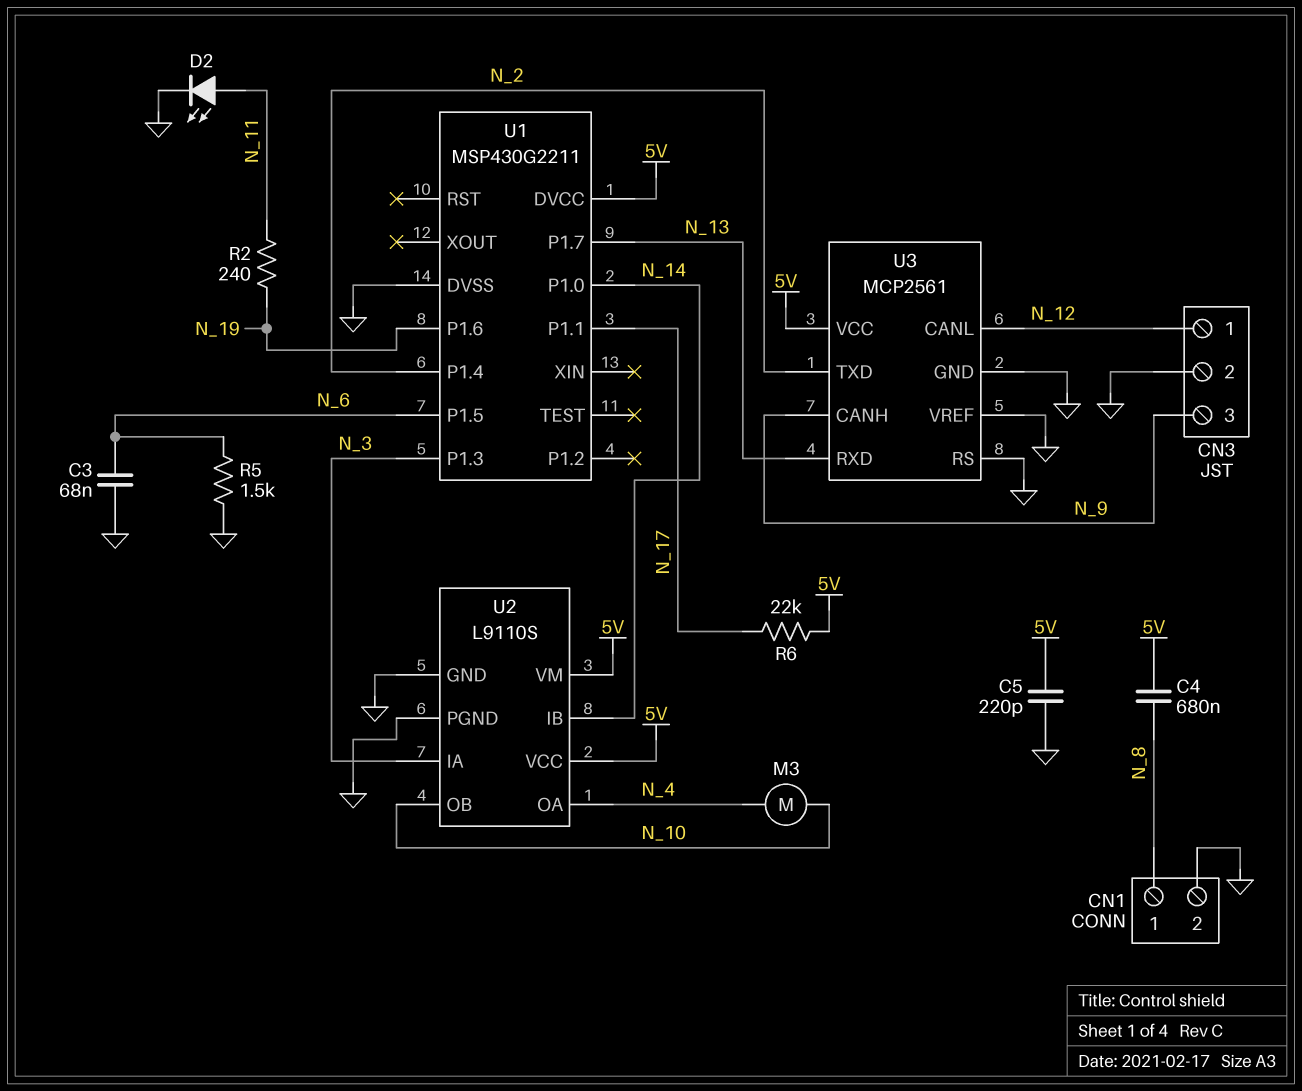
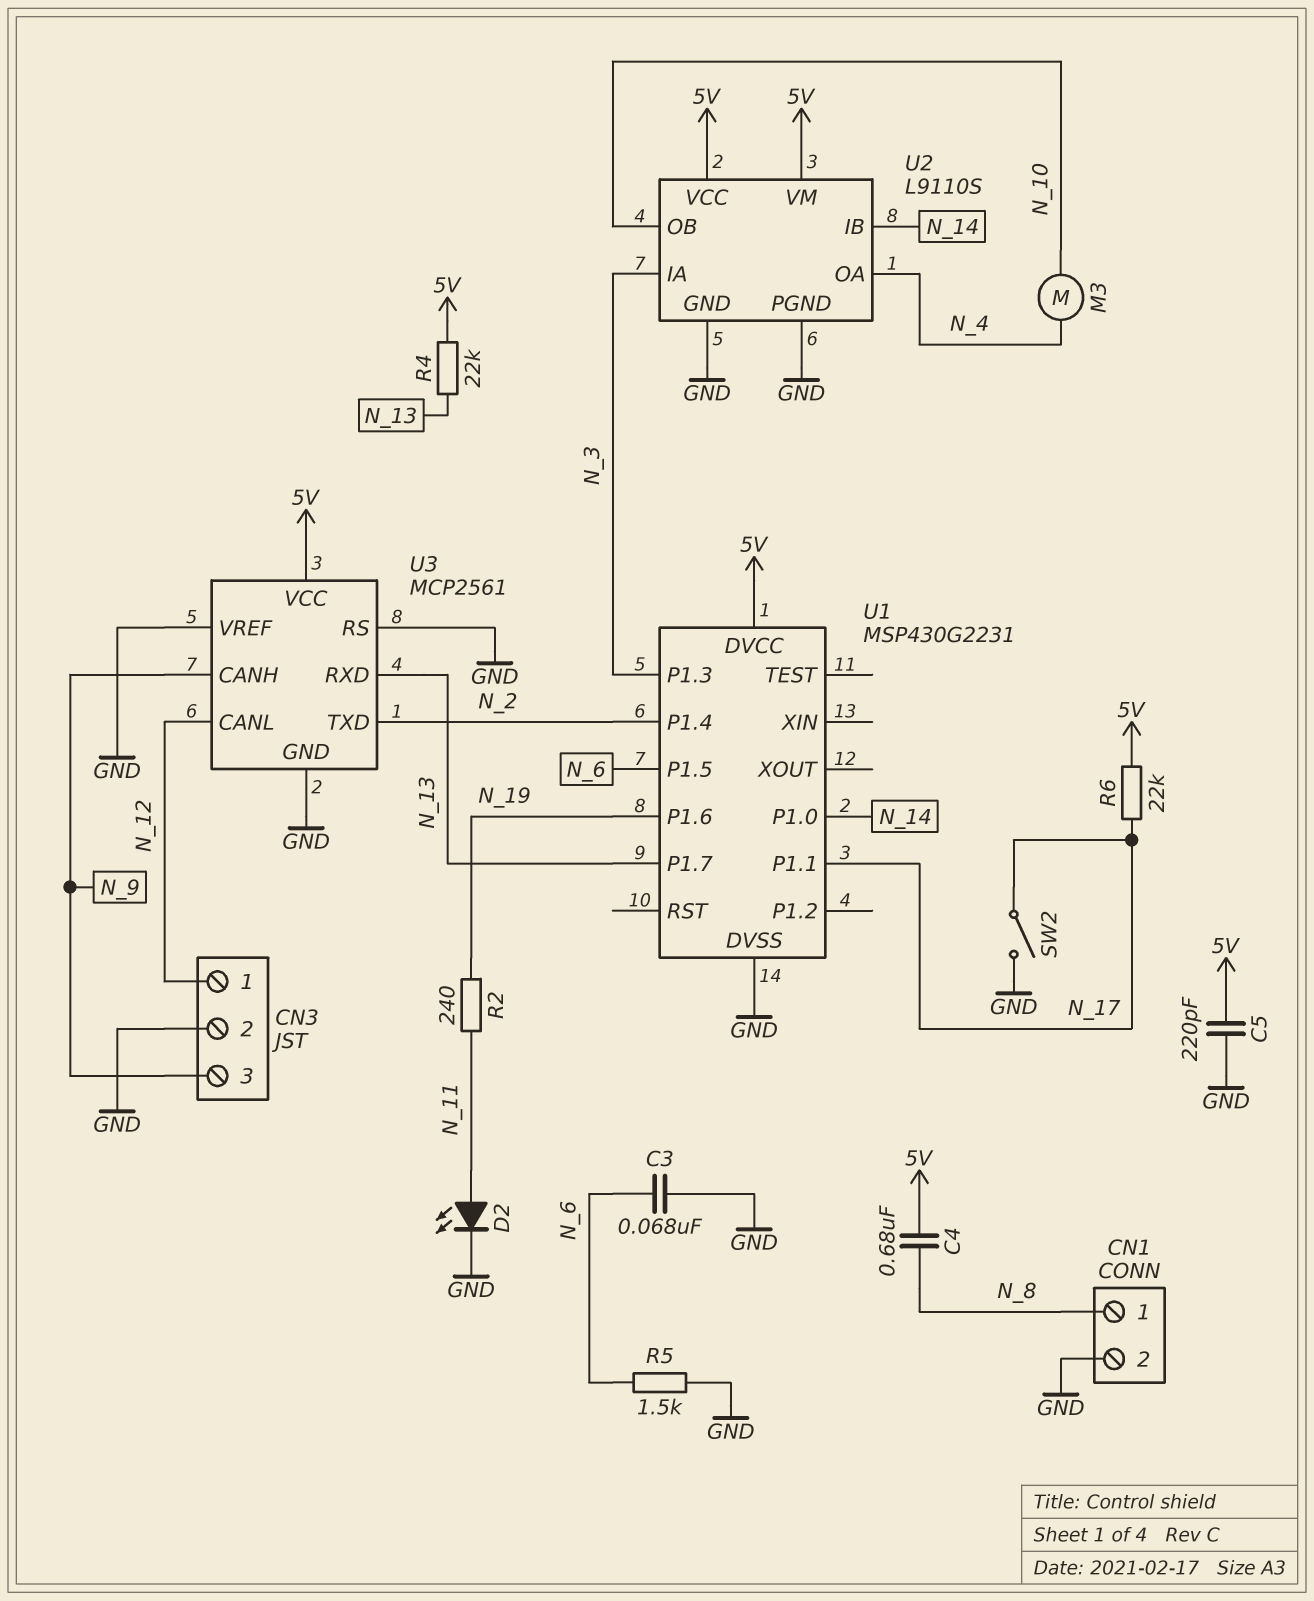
R4: none -> 22k (5V, N_13)
SW2: none -> switch (GND, N_17)
U1: MSP430G2211 -> MSP430G2231

